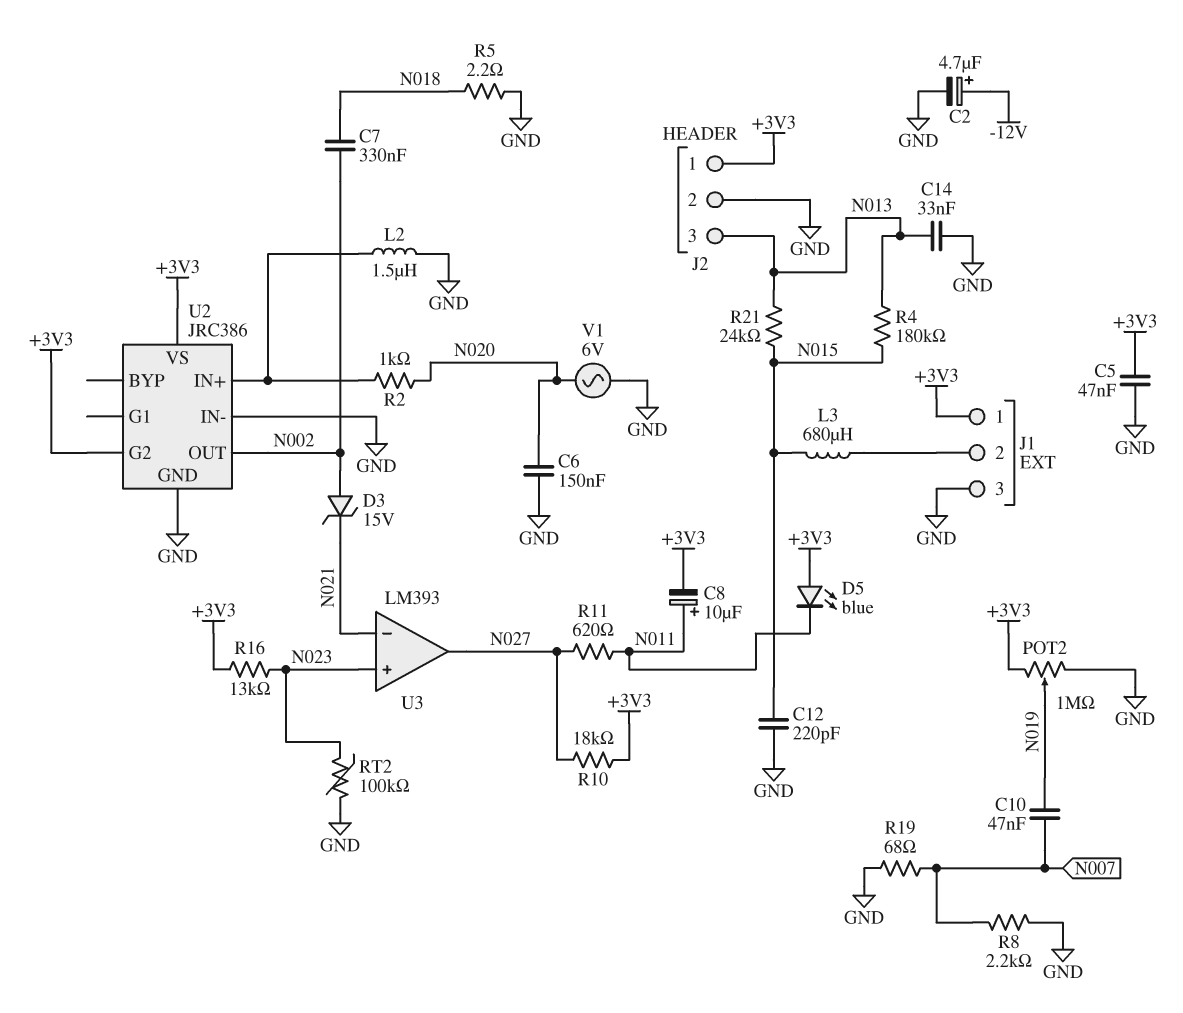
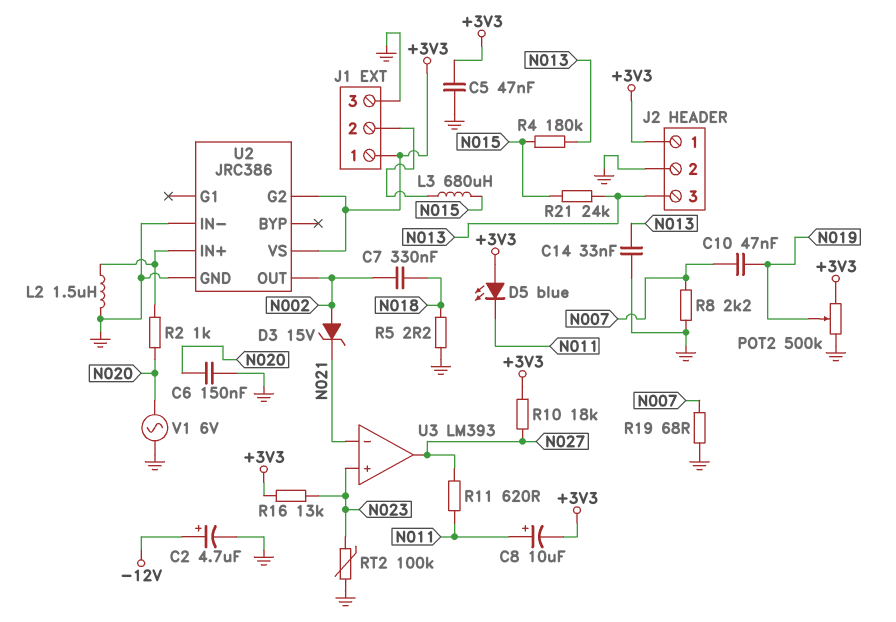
C12: 220pF (GND, N015) -> none
POT2: 1M (+3V3, GND, wiper N019) -> 500k (+3V3, GND, wiper N019)

